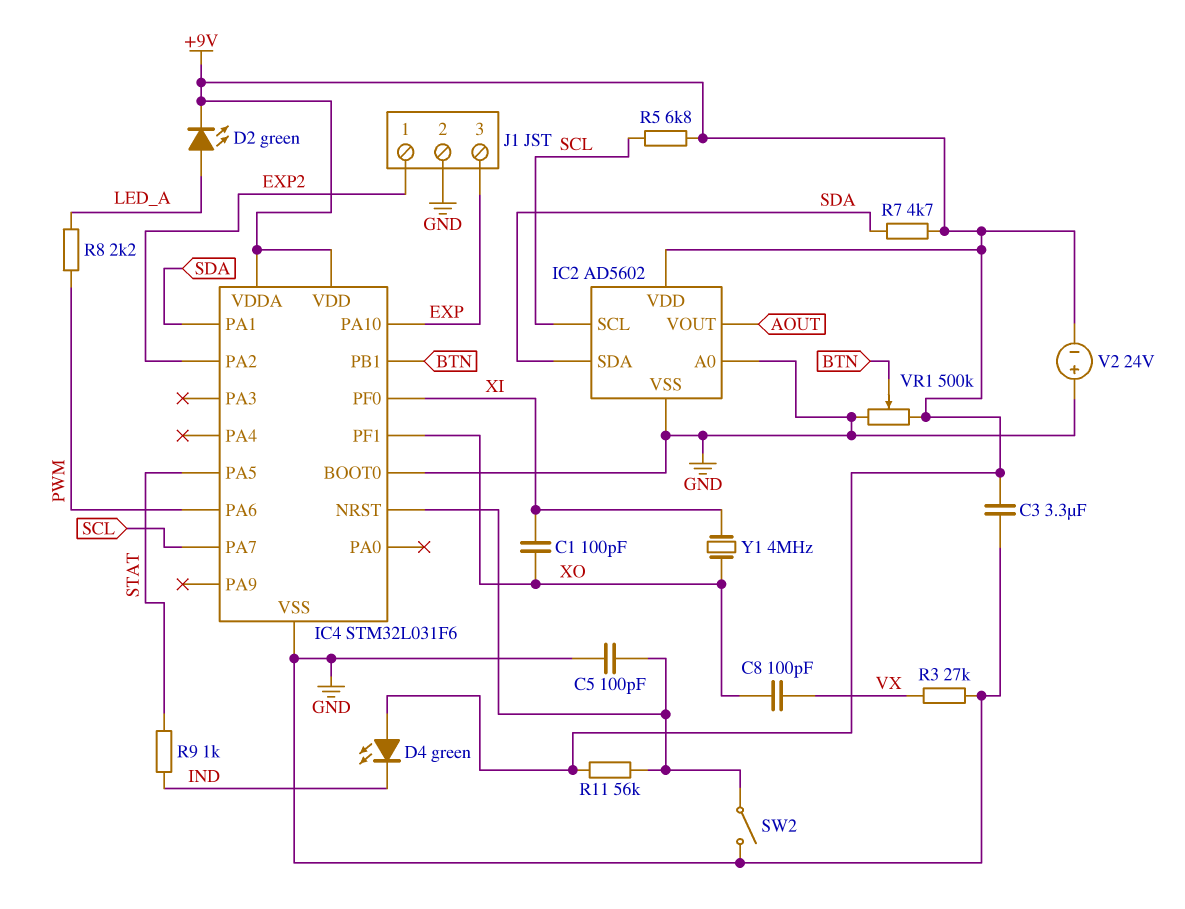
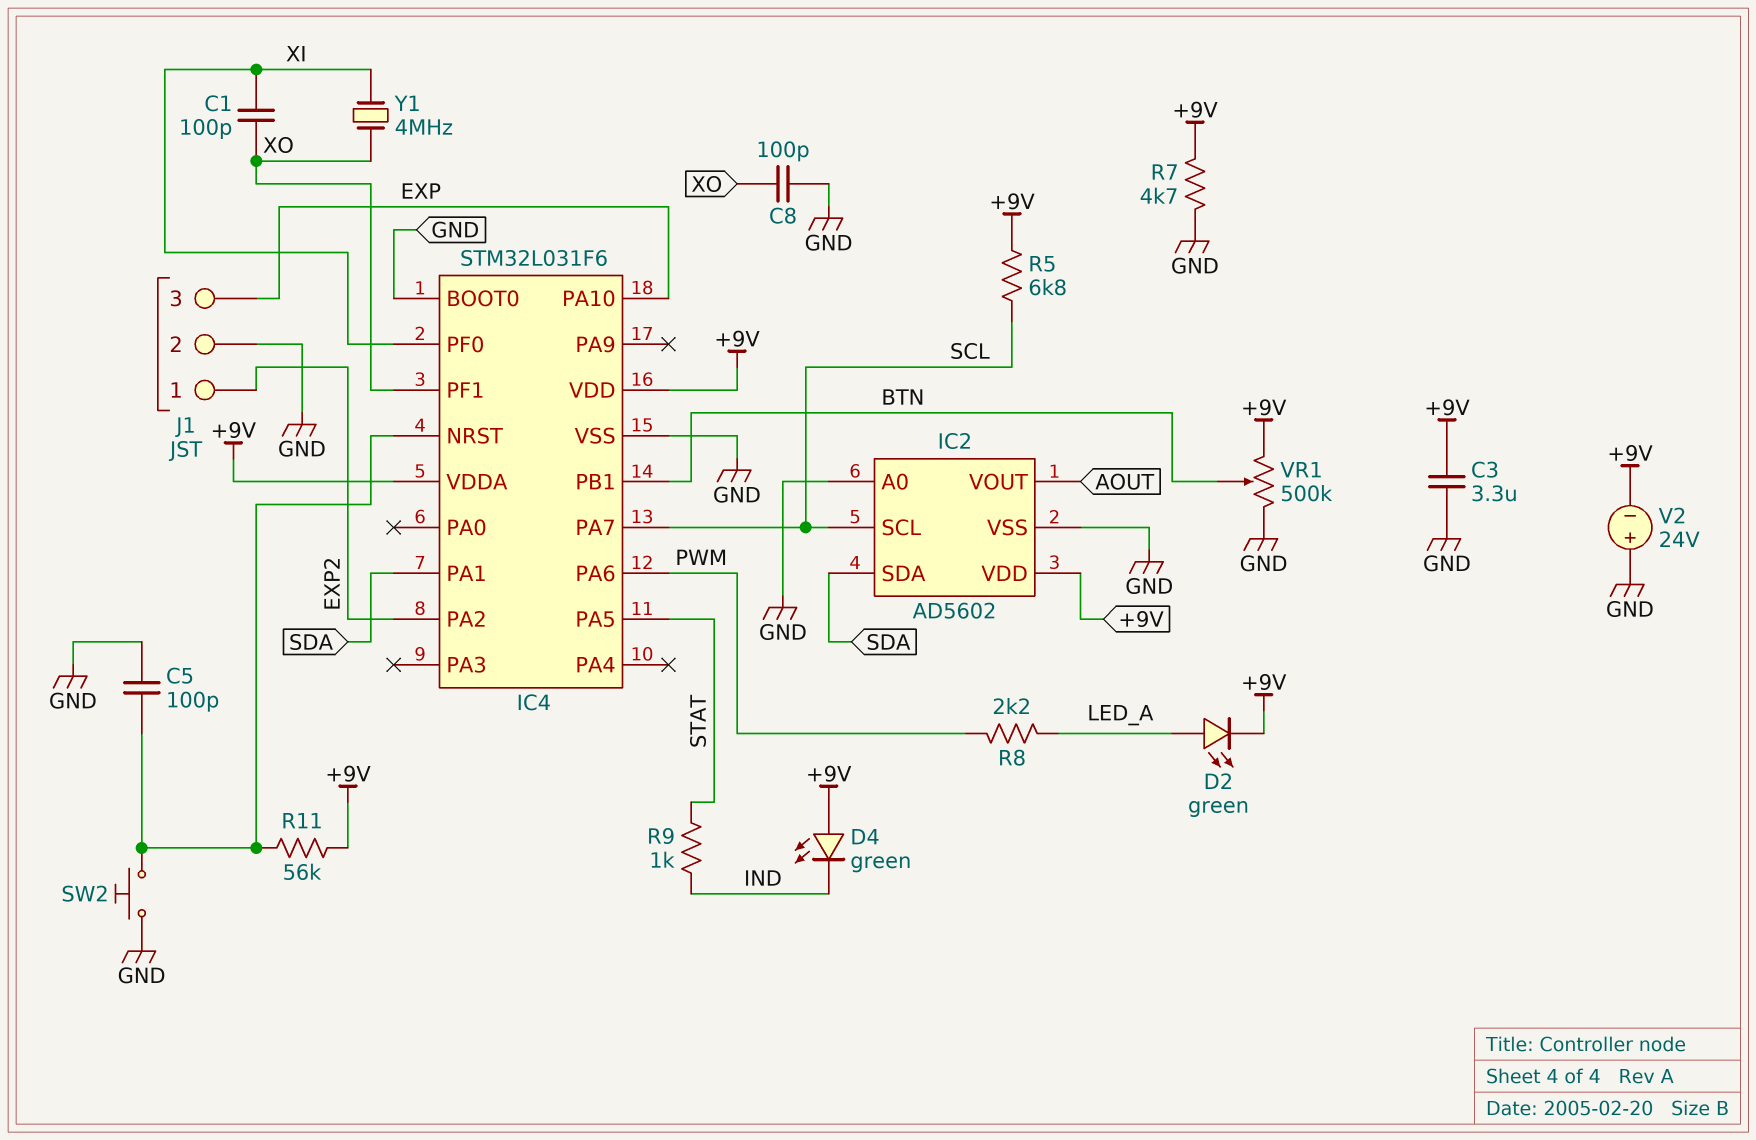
C8: 100pF (VX, XO) -> 100pF (GND, XO)
R3: 27k (GND, VX) -> none
R7: 4.7k (+9V, SDA) -> 4.7k (+9V, GND)
SW2: switch (GND, IC4/NRST) -> button (GND, IC4/NRST)

